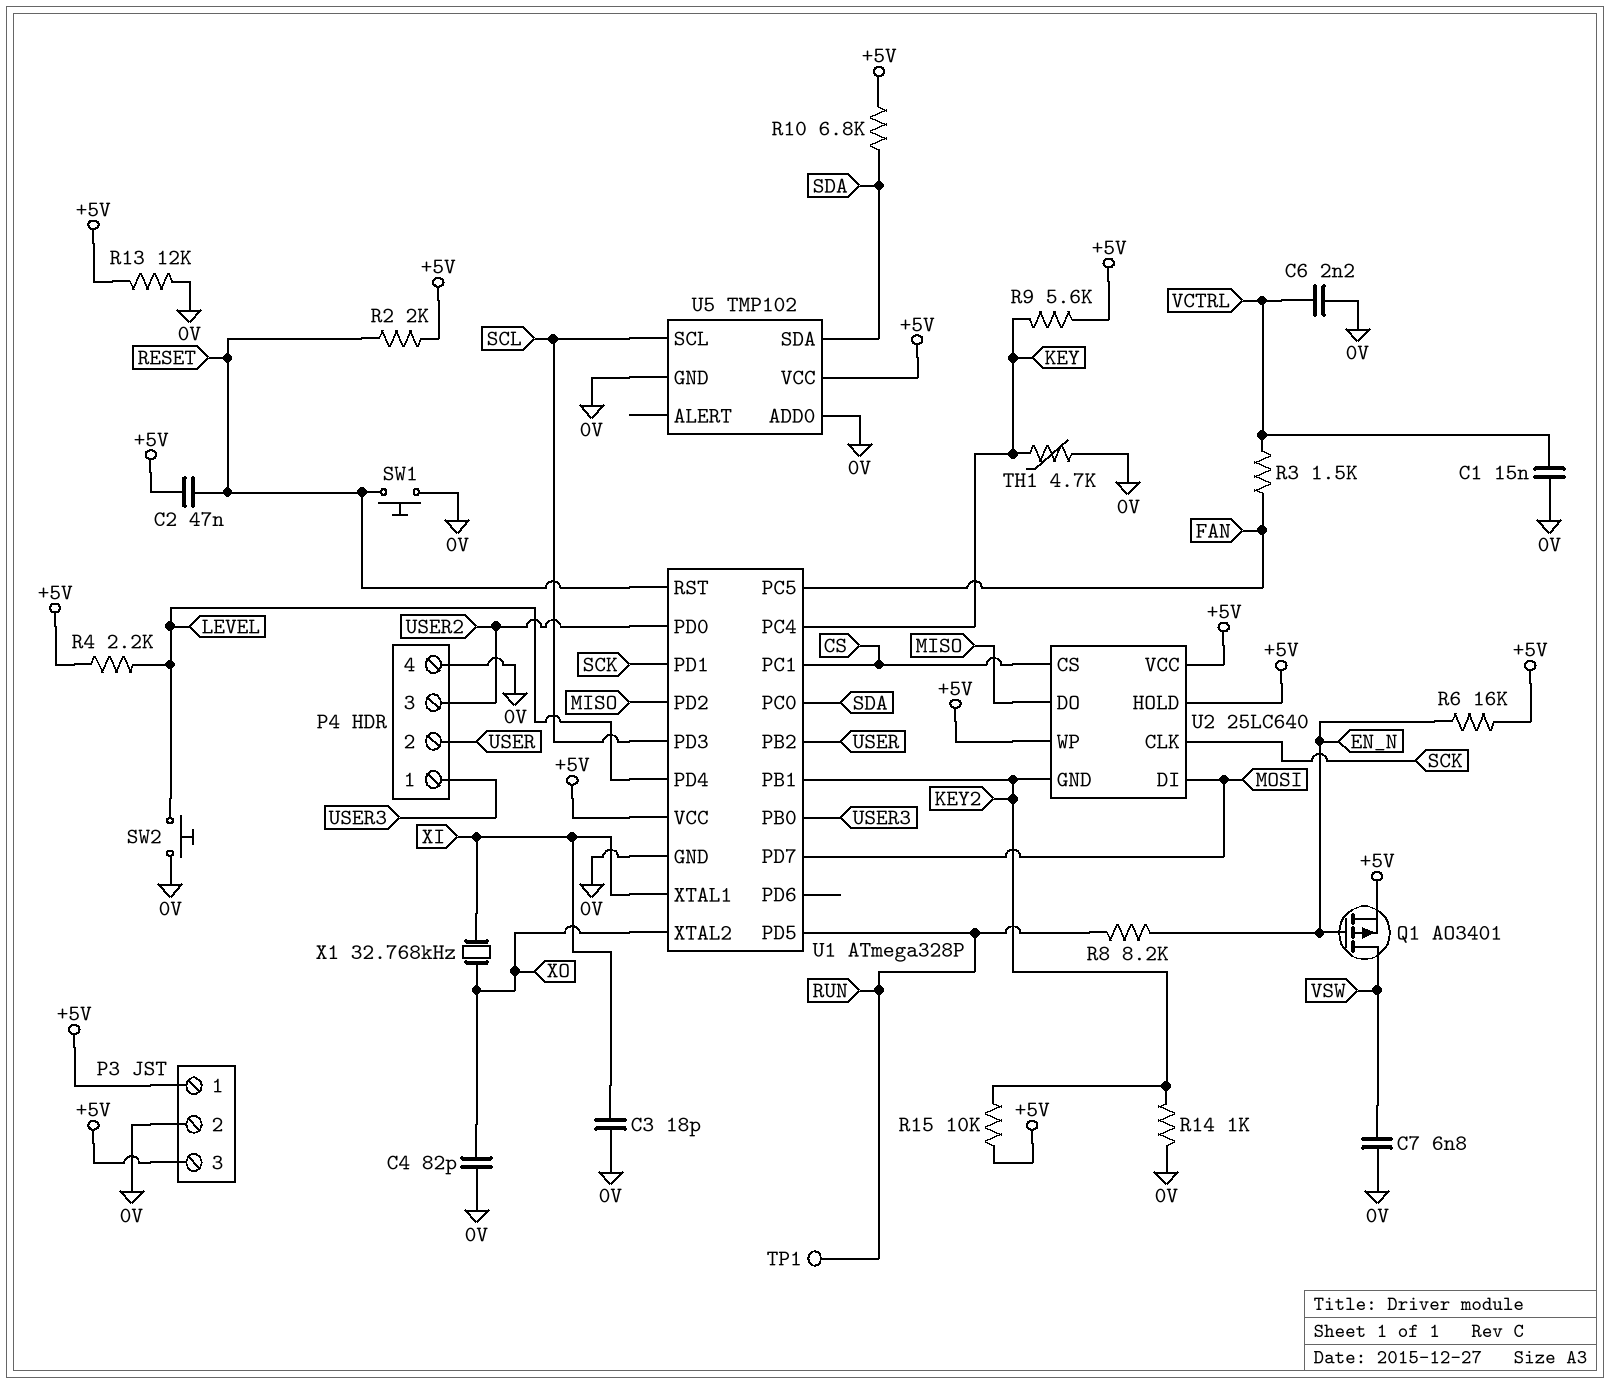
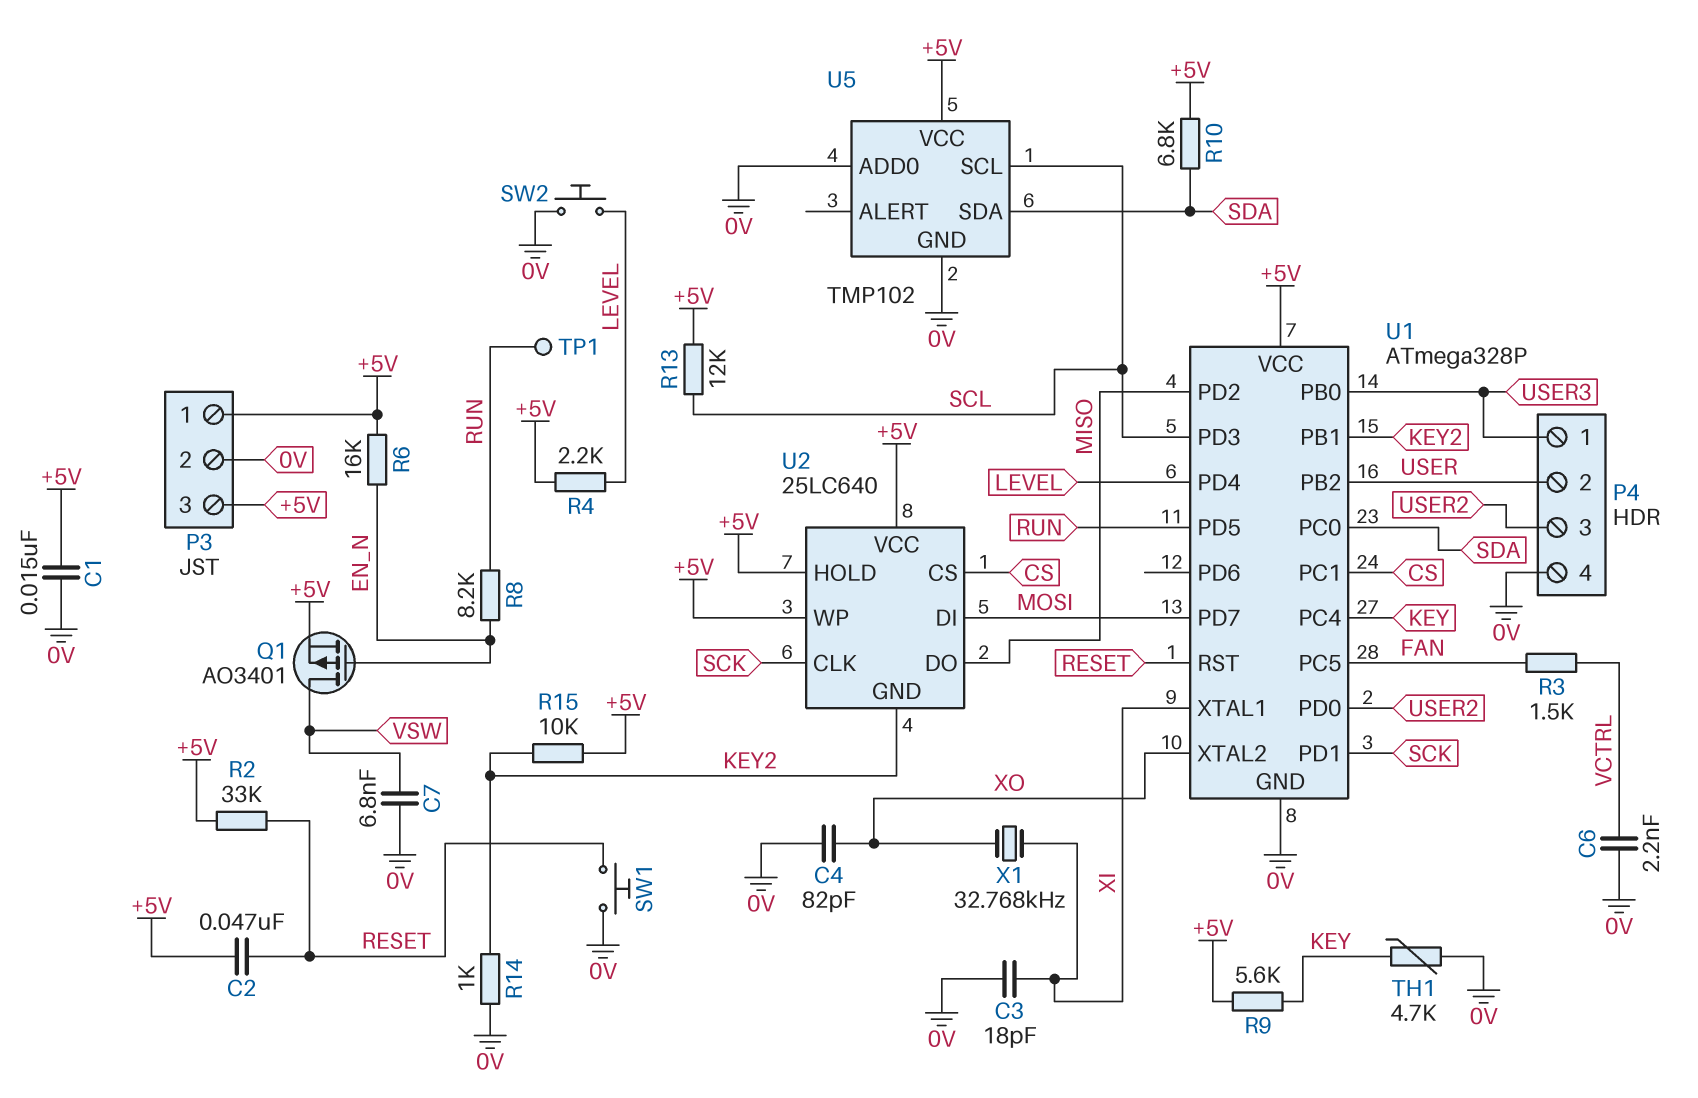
C1: 15nF (0V, VCTRL) -> 15nF (+5V, 0V)
R2: 2k (+5V, RESET) -> 33k (+5V, RESET)
R13: 12k (+5V, 0V) -> 12k (+5V, SCL)

